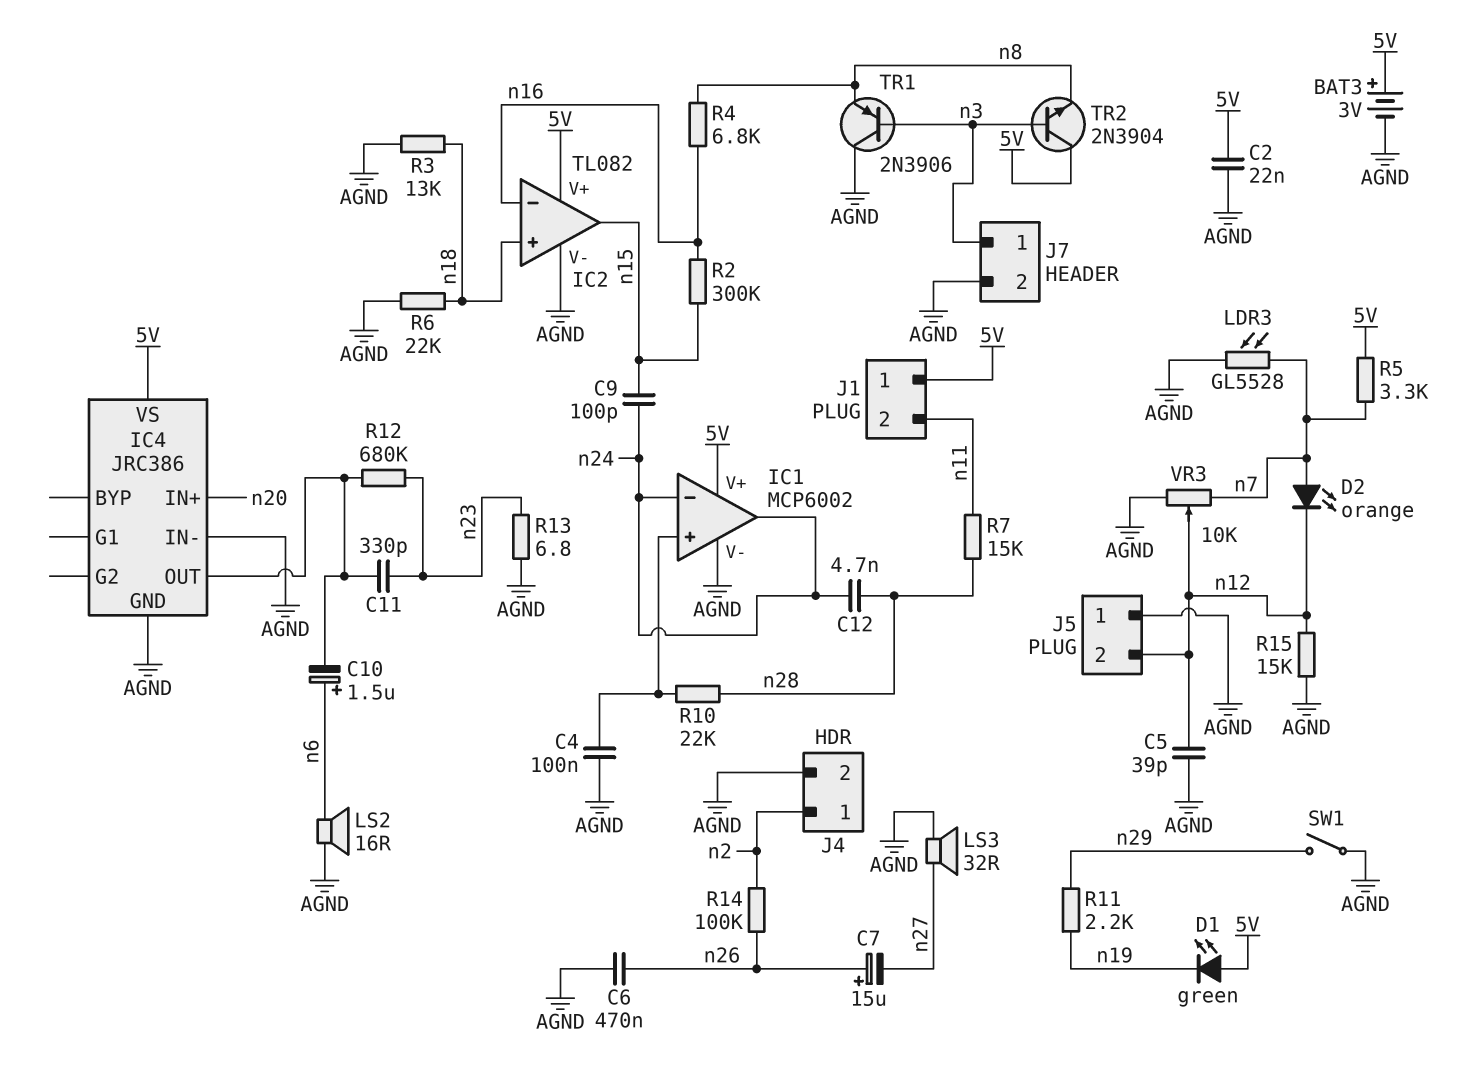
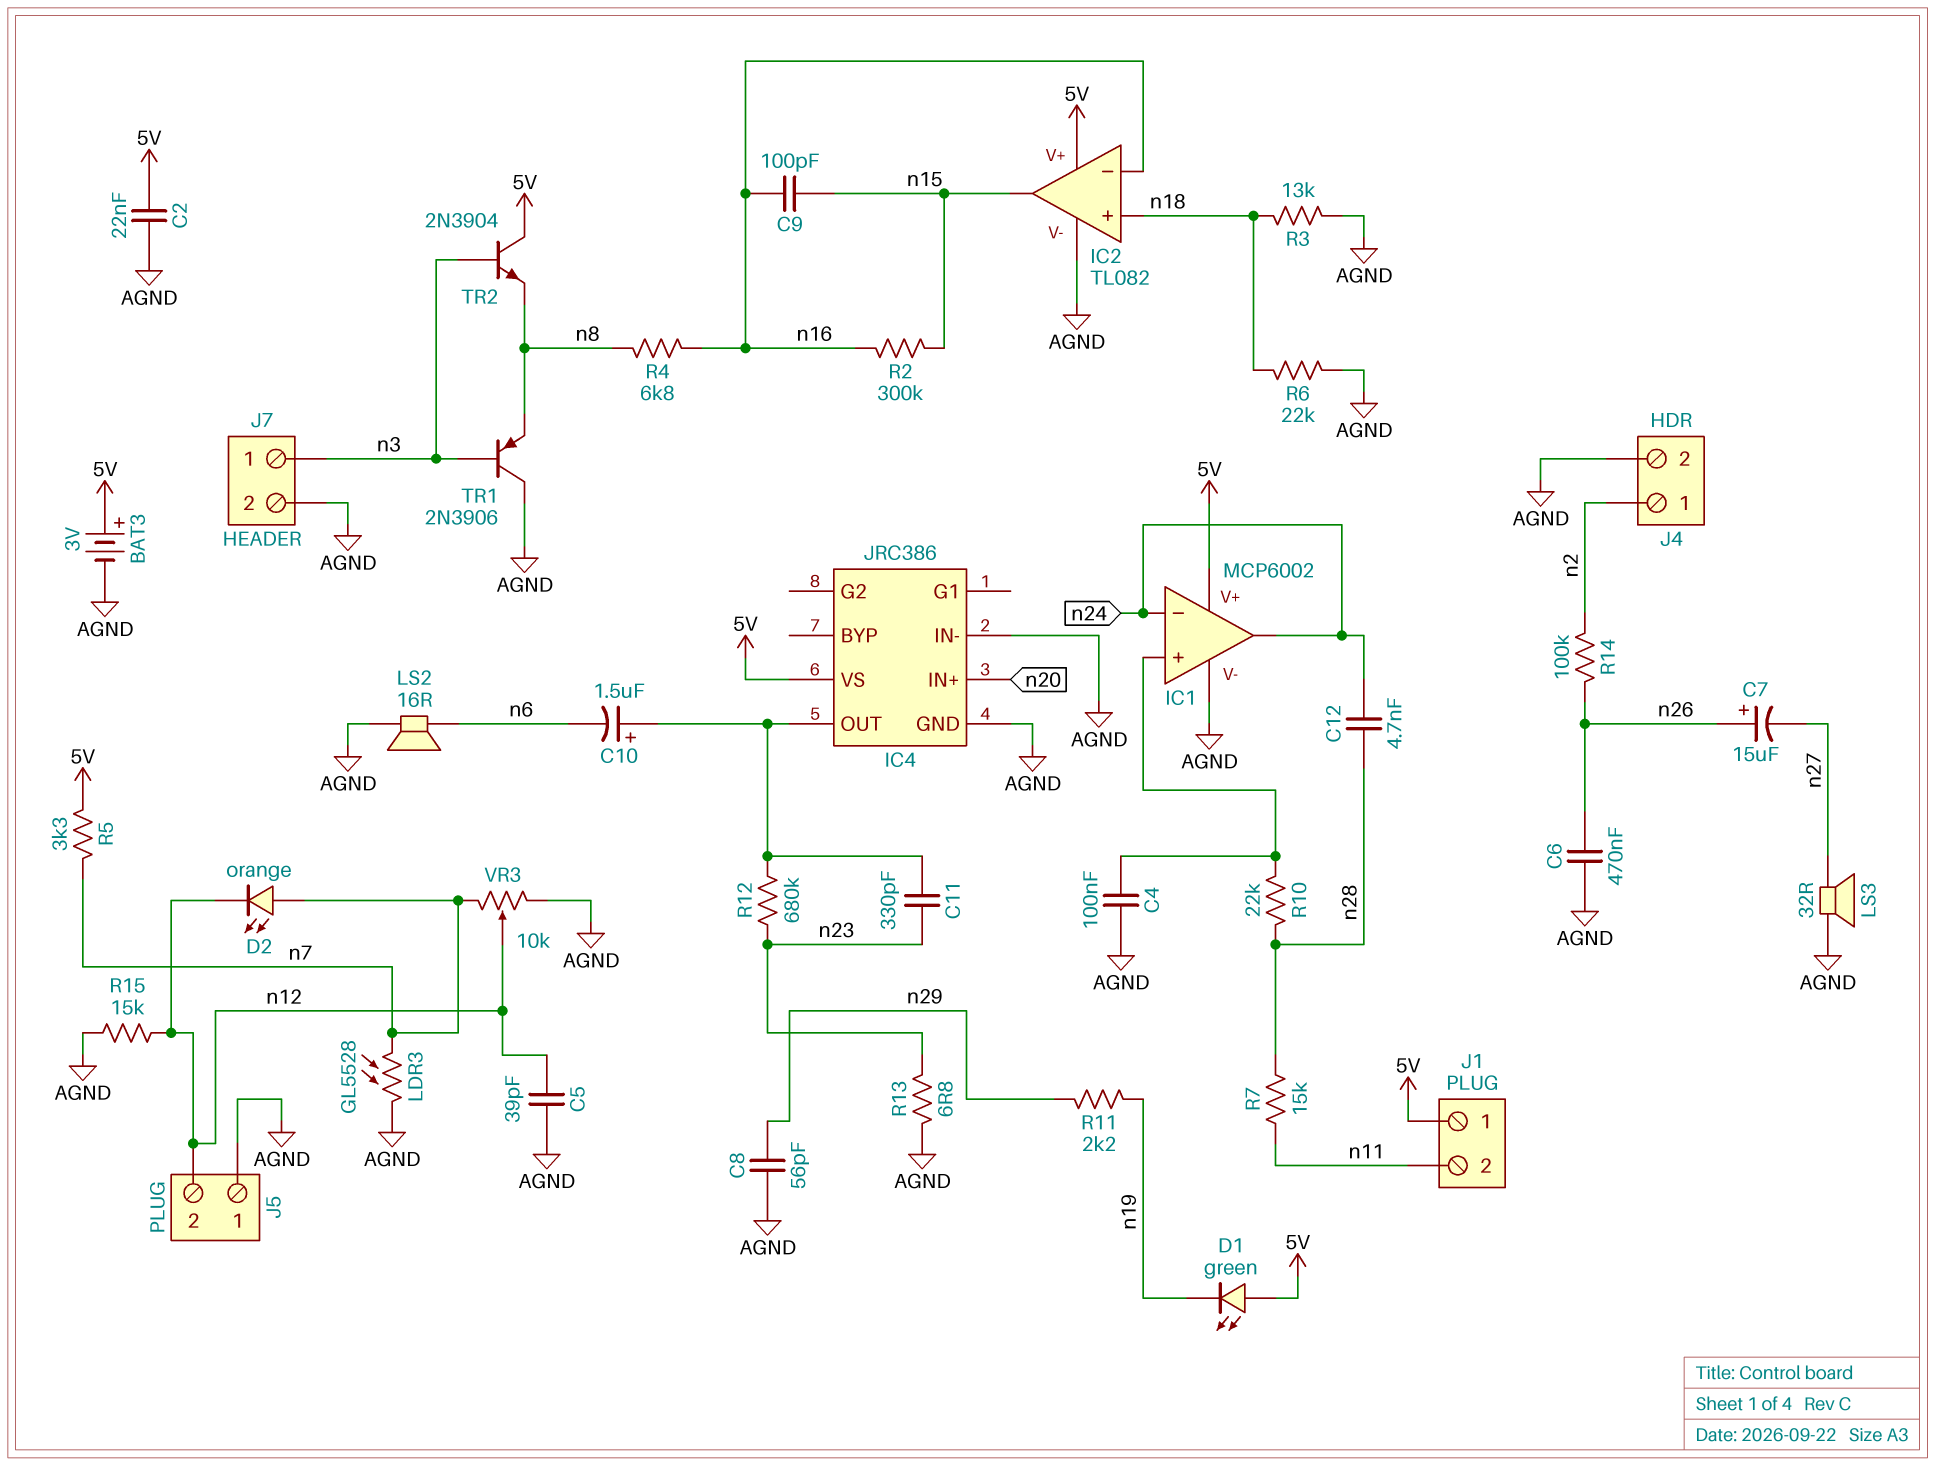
C8: none -> 56pF (AGND, n29)
C9: 100pF (n15, n24) -> 100pF (n15, n16)
C10: 1.5uF (plus n6, minus IC4/OUT) -> 1.5uF (plus IC4/OUT, minus n6)
SW1: switch (AGND, n29) -> none

